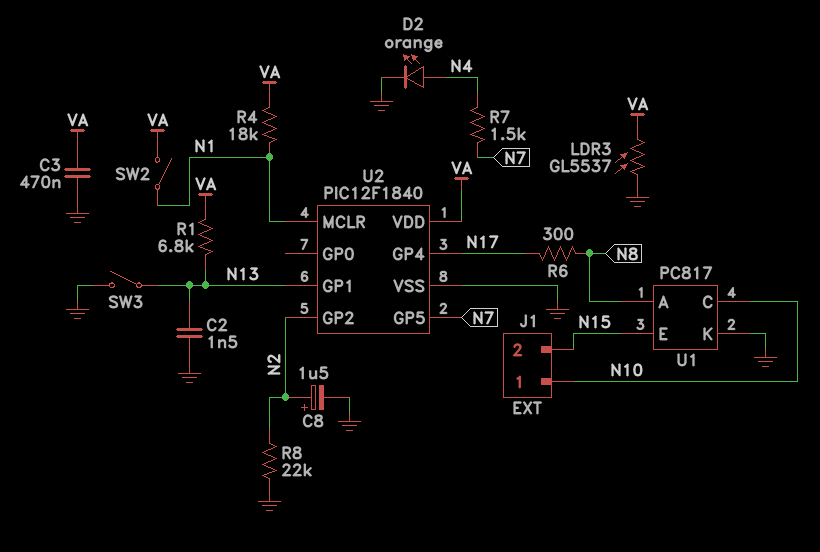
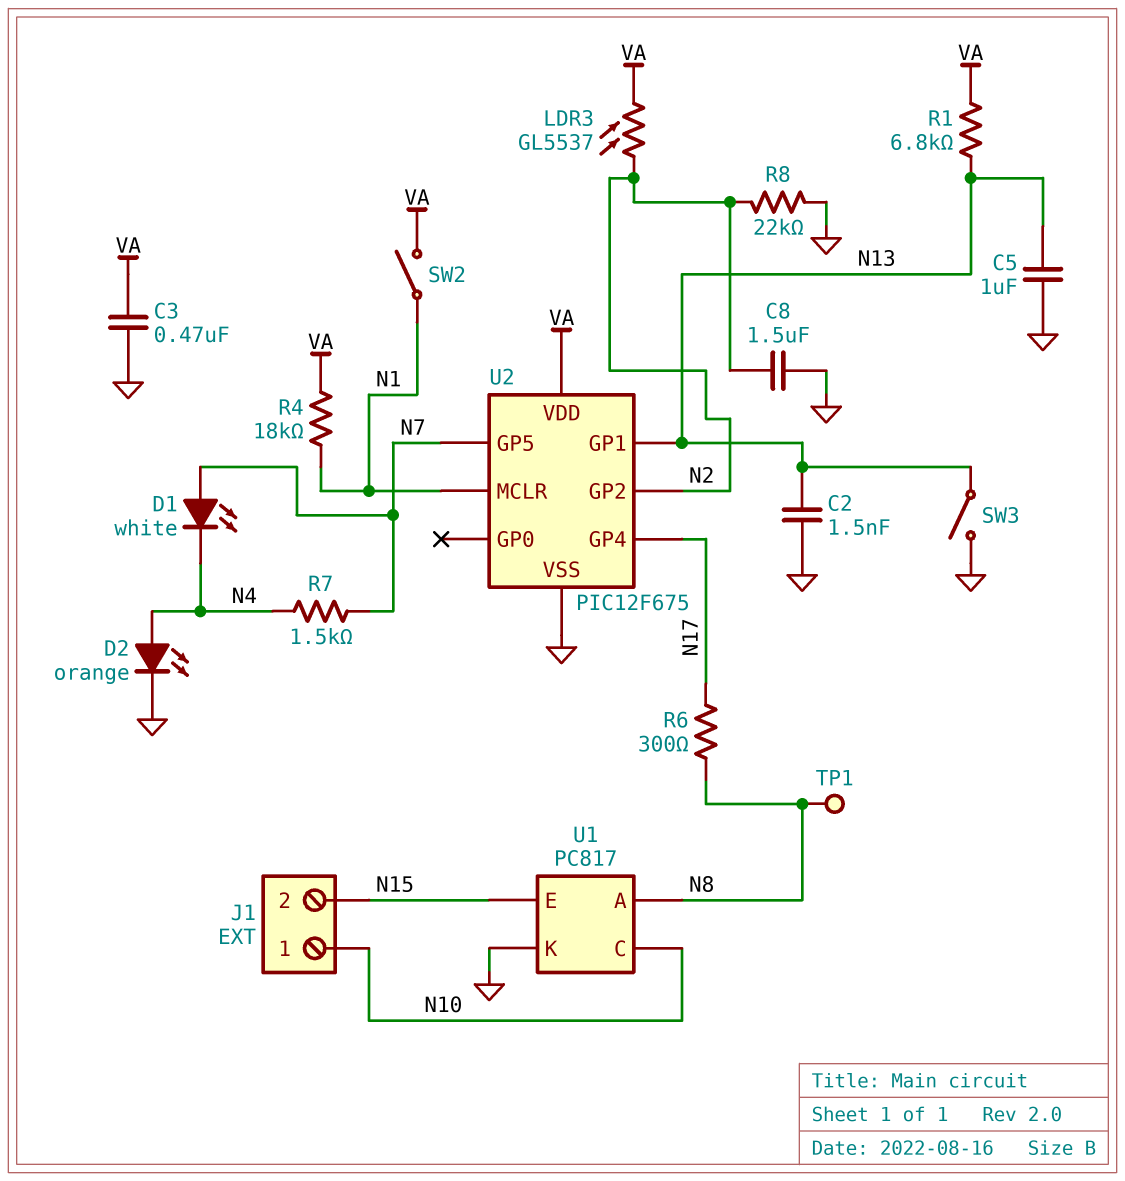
C5: none -> 1uF (GND, N13)
C8: 1.5uF (plus N2, minus GND) -> 1.5uF (GND, N2)
D1: none -> LED white (A N7, K N4)
LDR3: GL5537 (GND, VA) -> GL5537 (N2, VA)
TP1: none -> test point (N8)
U2: PIC12F1840 -> PIC12F675

